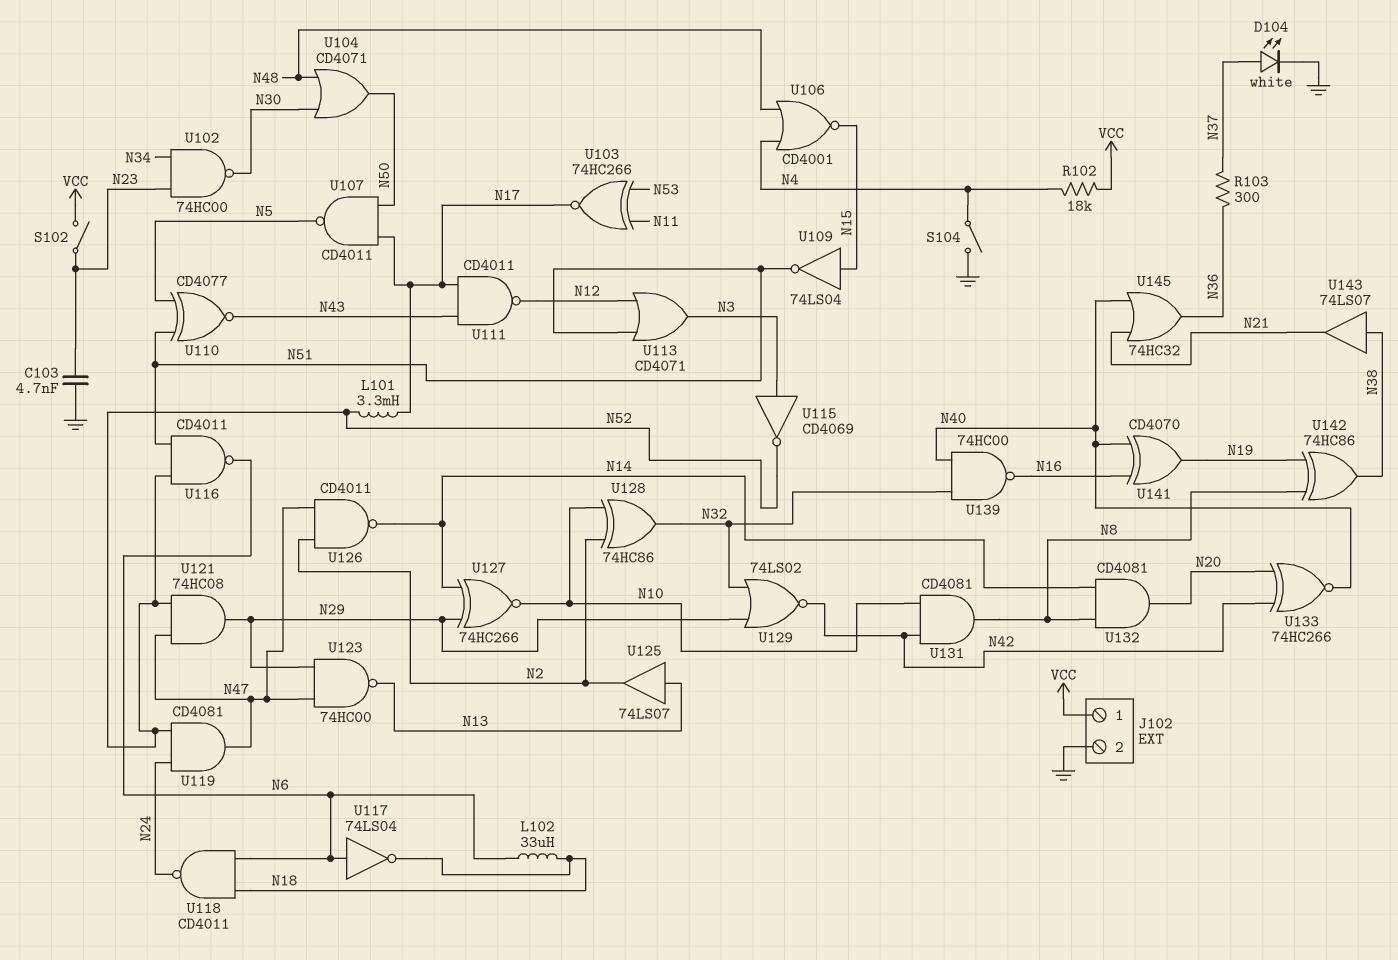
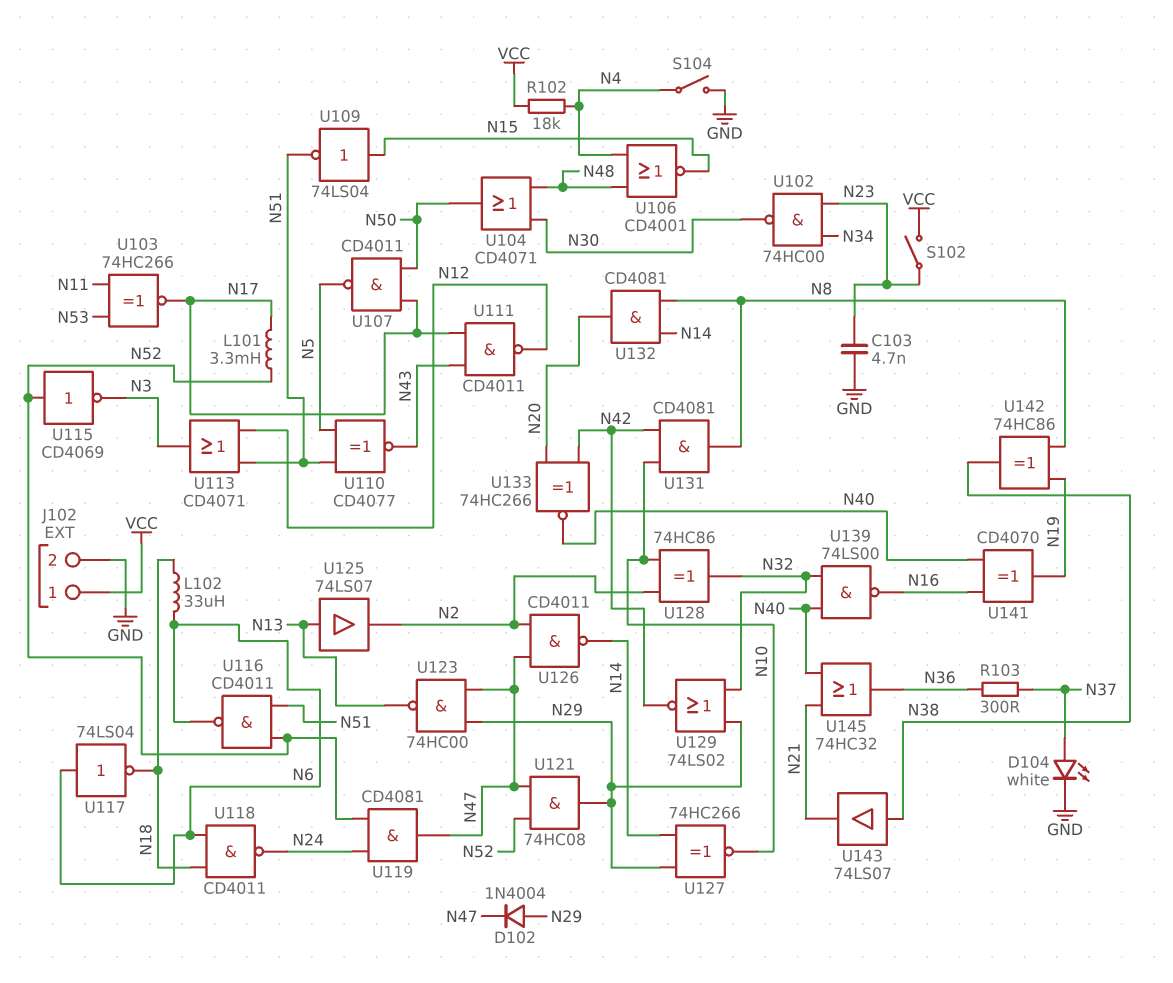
D102: none -> diode 1N4004 (A N29, K N47)
U115: NOT CD4069 (in N3, out N52) -> NOT CD4069 (in N52, out N3)
U139: NAND 74HC00 (in N32, in N40, out N16) -> NAND 74LS00 (in N32, in N40, out N16)

